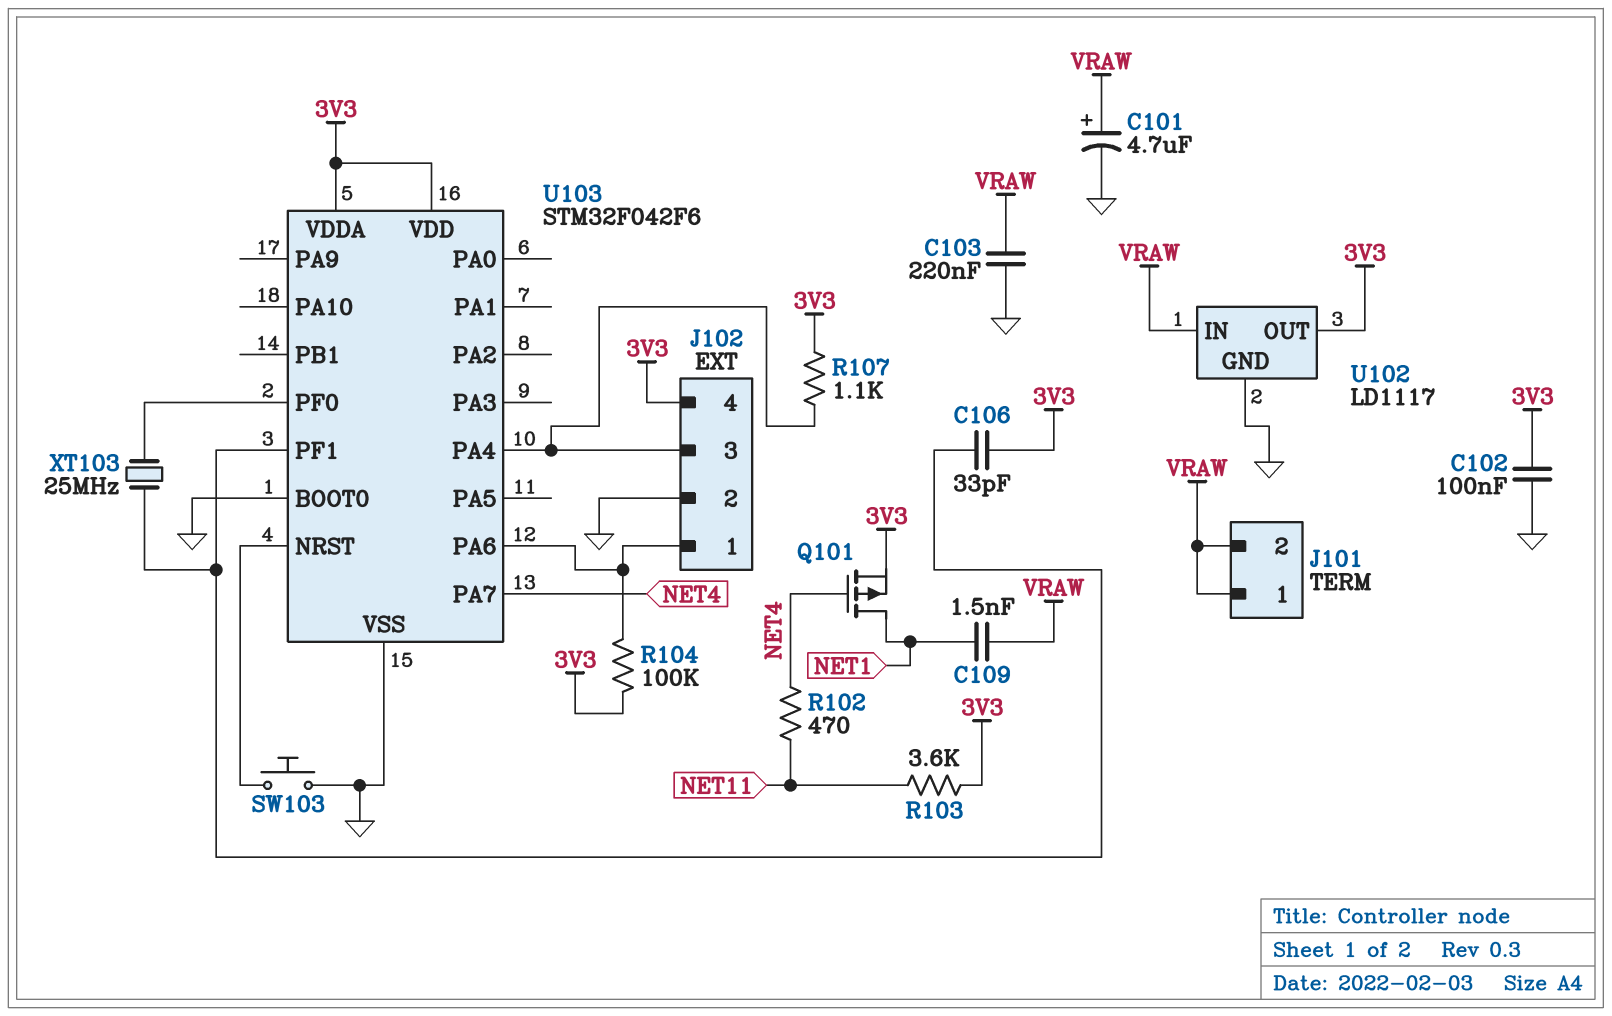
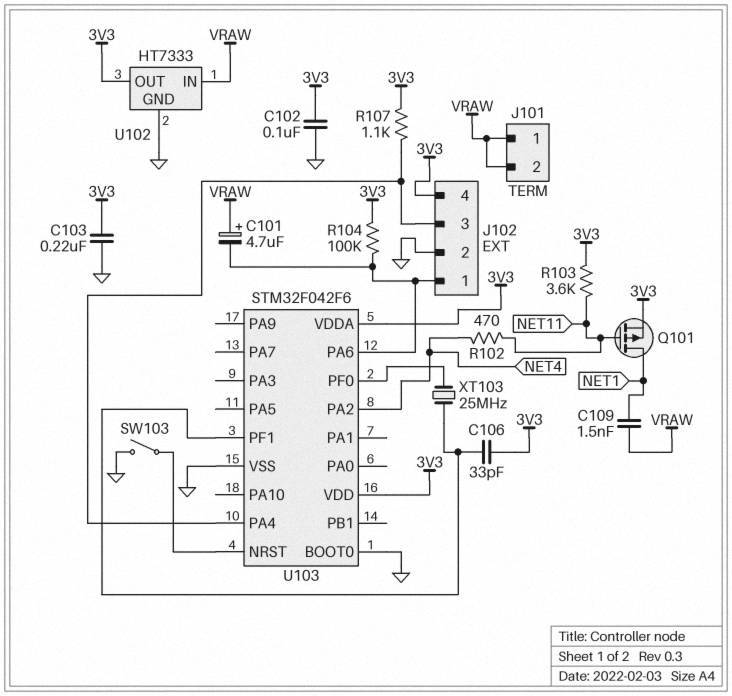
C101: 4.7uF (plus VRAW, minus GND) -> 4.7uF (plus VRAW, minus J102/1)
C103: 220nF (GND, VRAW) -> 220nF (3V3, GND)
Q101: PMOS (G NET4, D NET1, S 3V3) -> PMOS (G NET11, D NET1, S 3V3)
SW103: button (GND, U103/NRST) -> switch (GND, U103/NRST)
U102: LD1117 -> HT7333
U103 pin PA2: none -> NET4
U103 pin PA7: NET4 -> none

